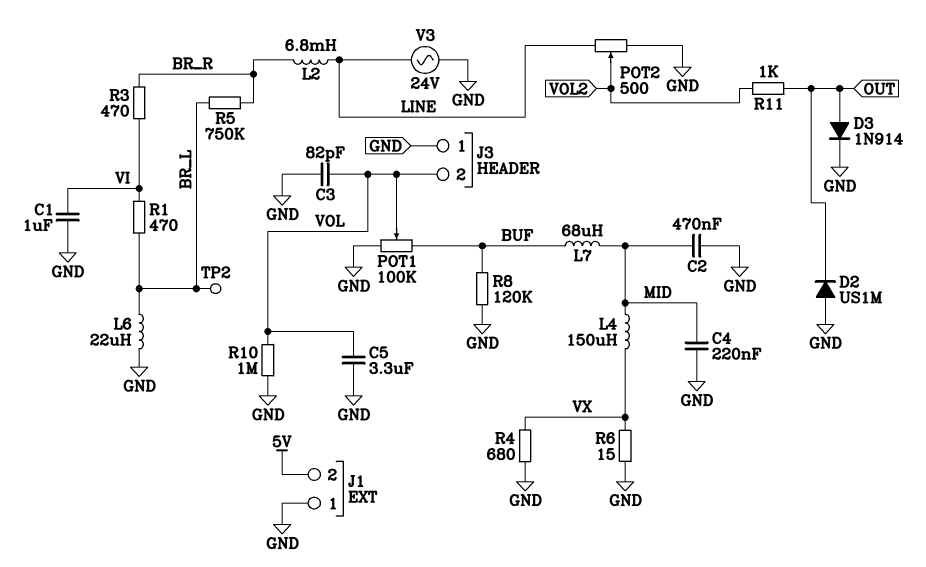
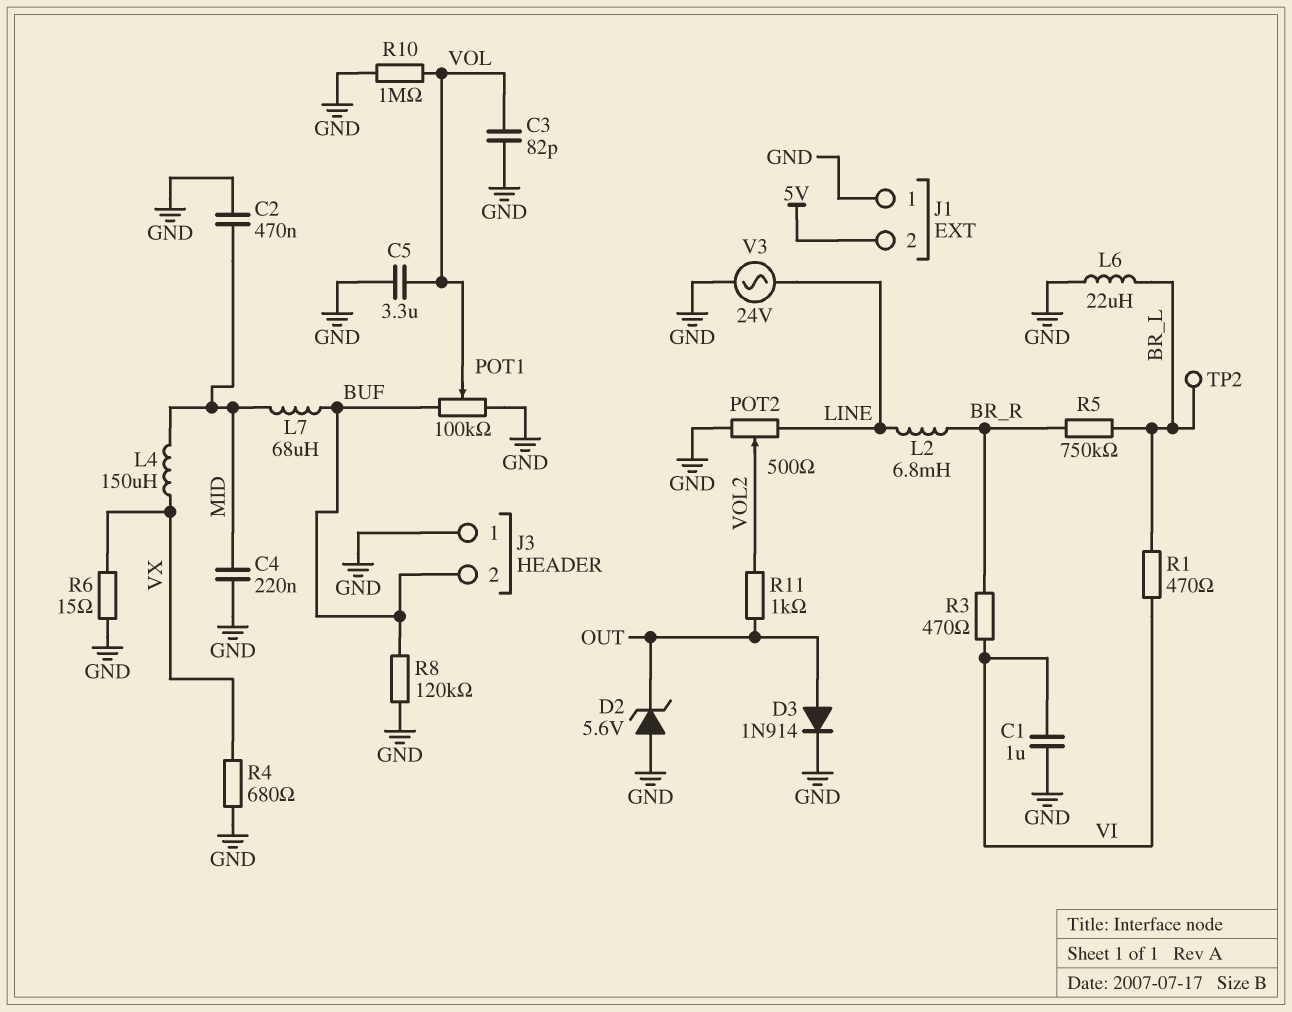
D2: diode US1M (A GND, K OUT) -> zener 5.6V (A GND, K OUT)
J3 pin 2: VOL -> BUF

